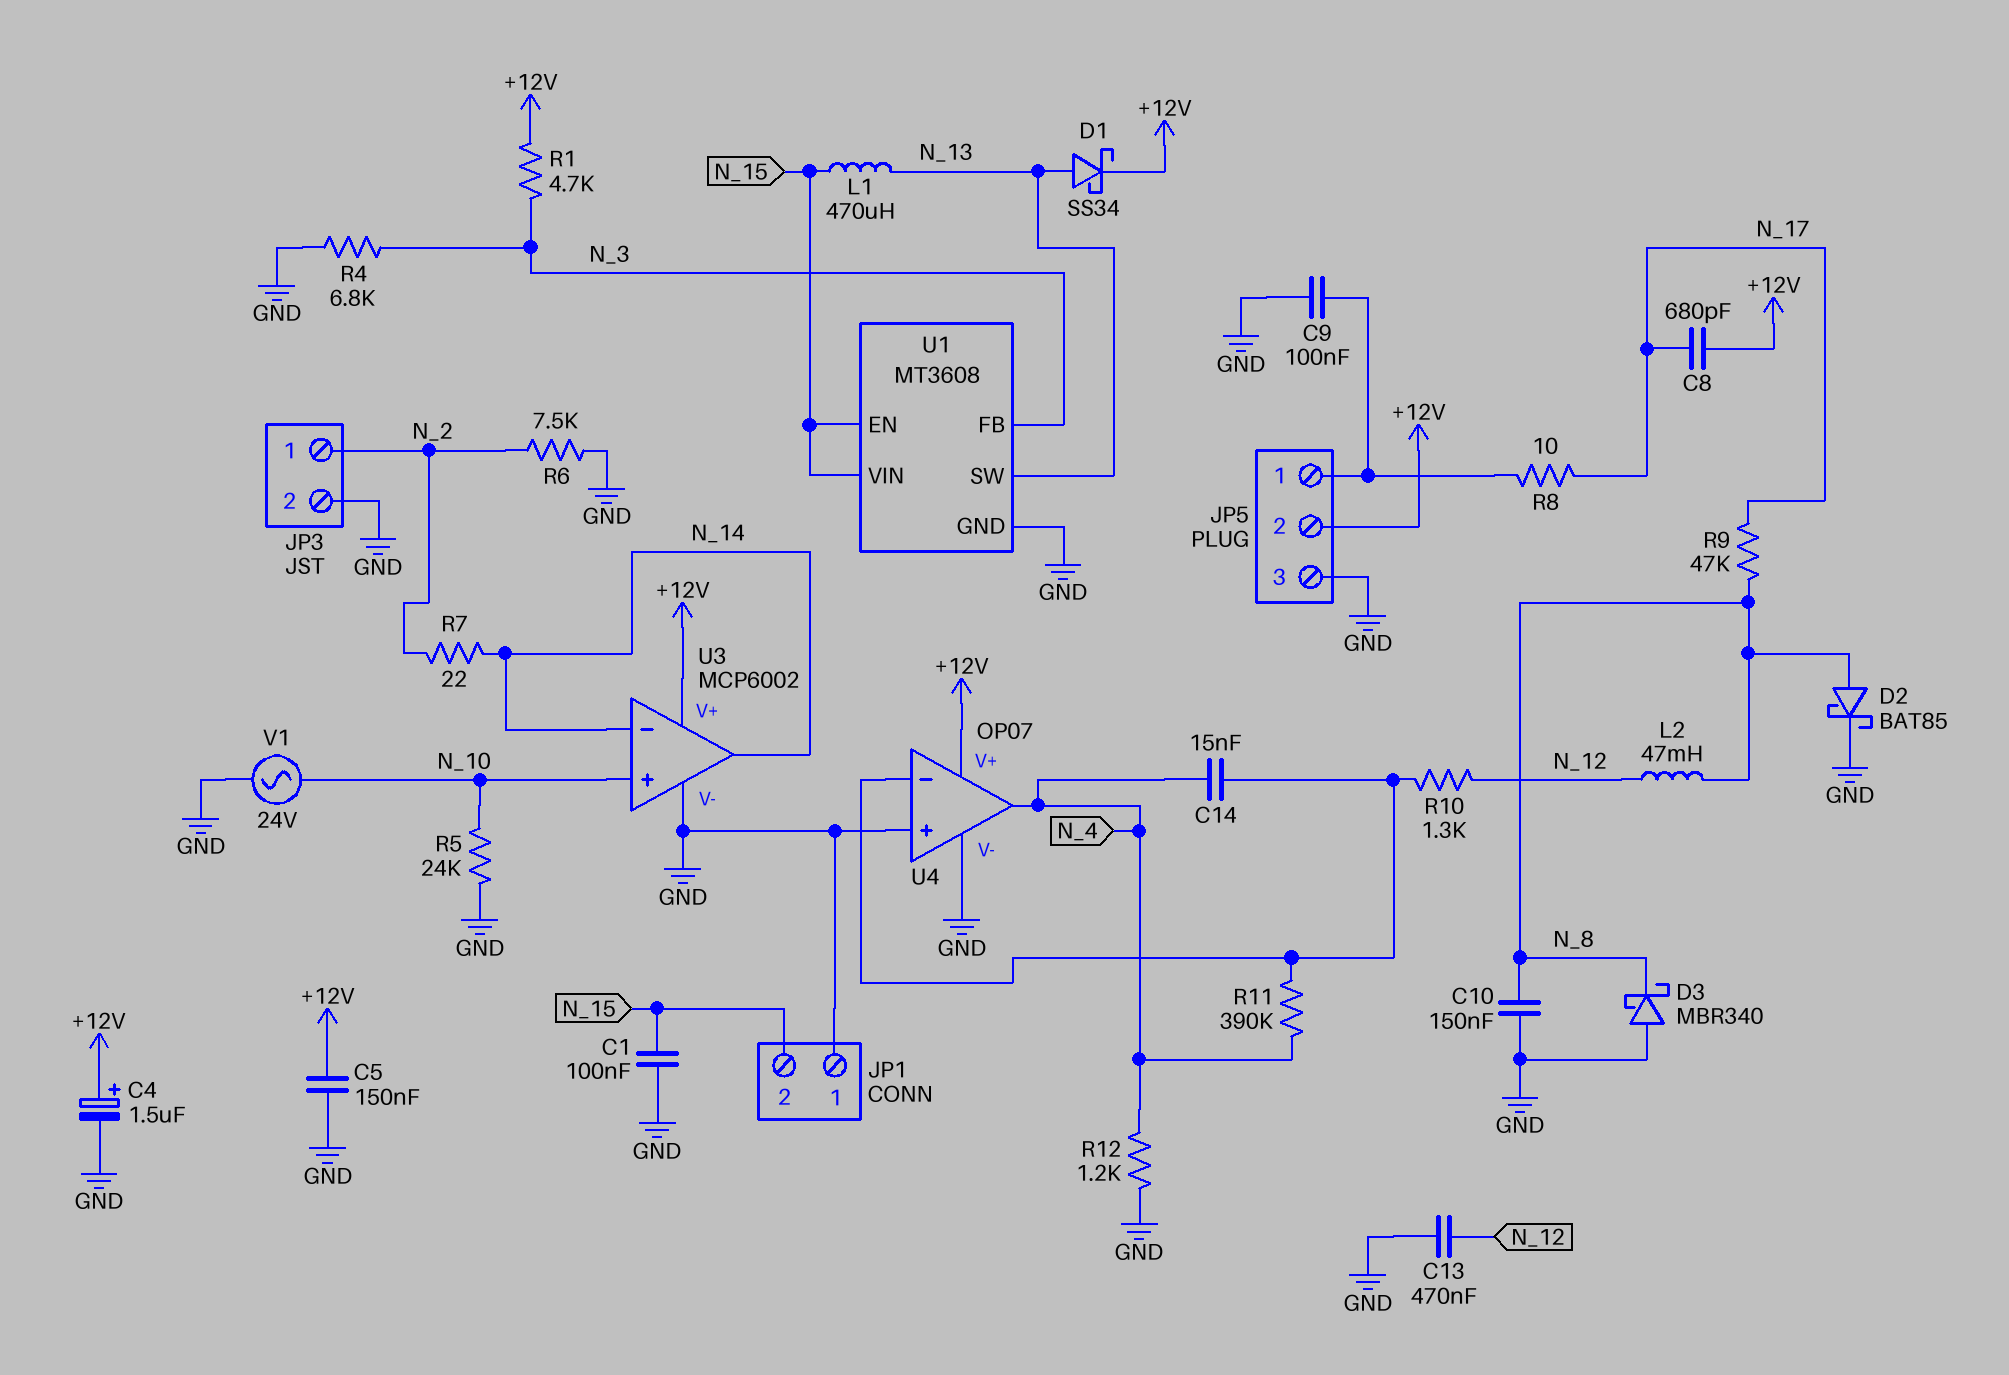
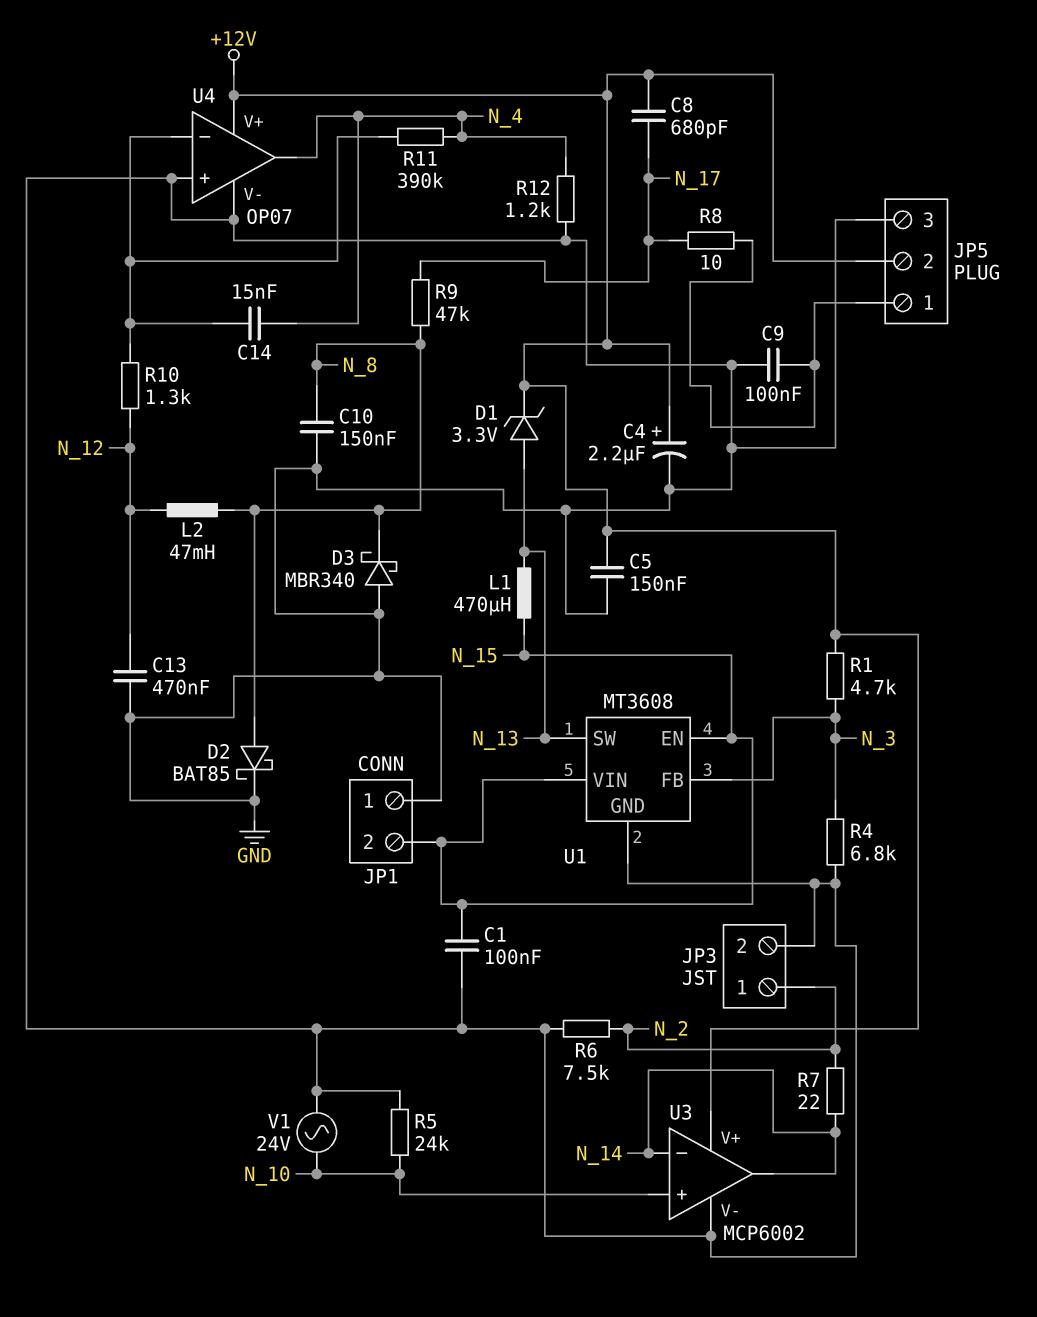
C4: 1.5uF (plus +12V, minus GND) -> 2.2uF (plus +12V, minus GND)
D1: schottky SS34 (A N_13, K +12V) -> zener 3.3V (A N_13, K +12V)

